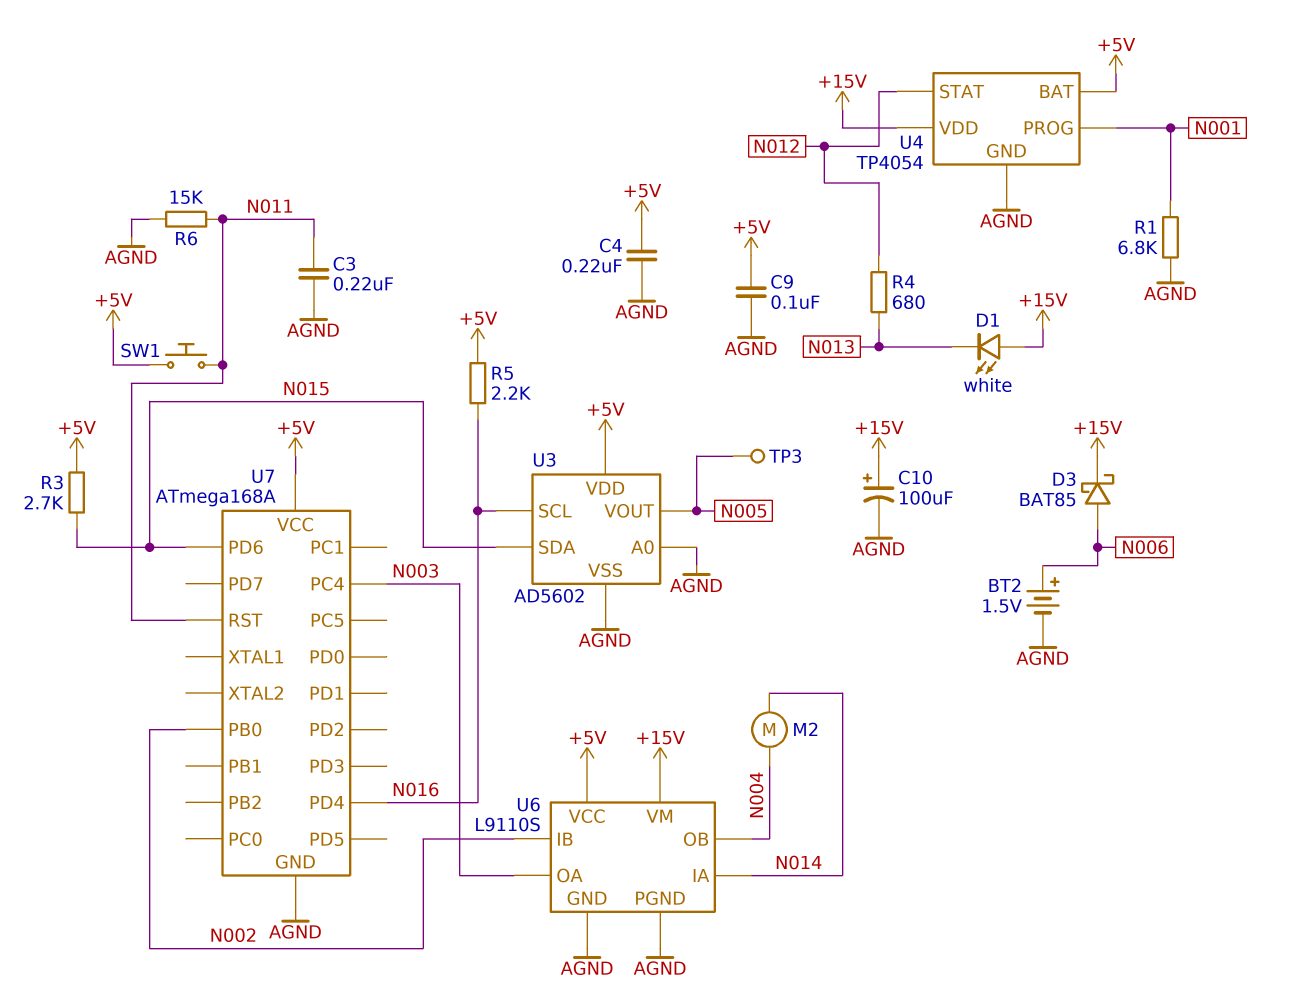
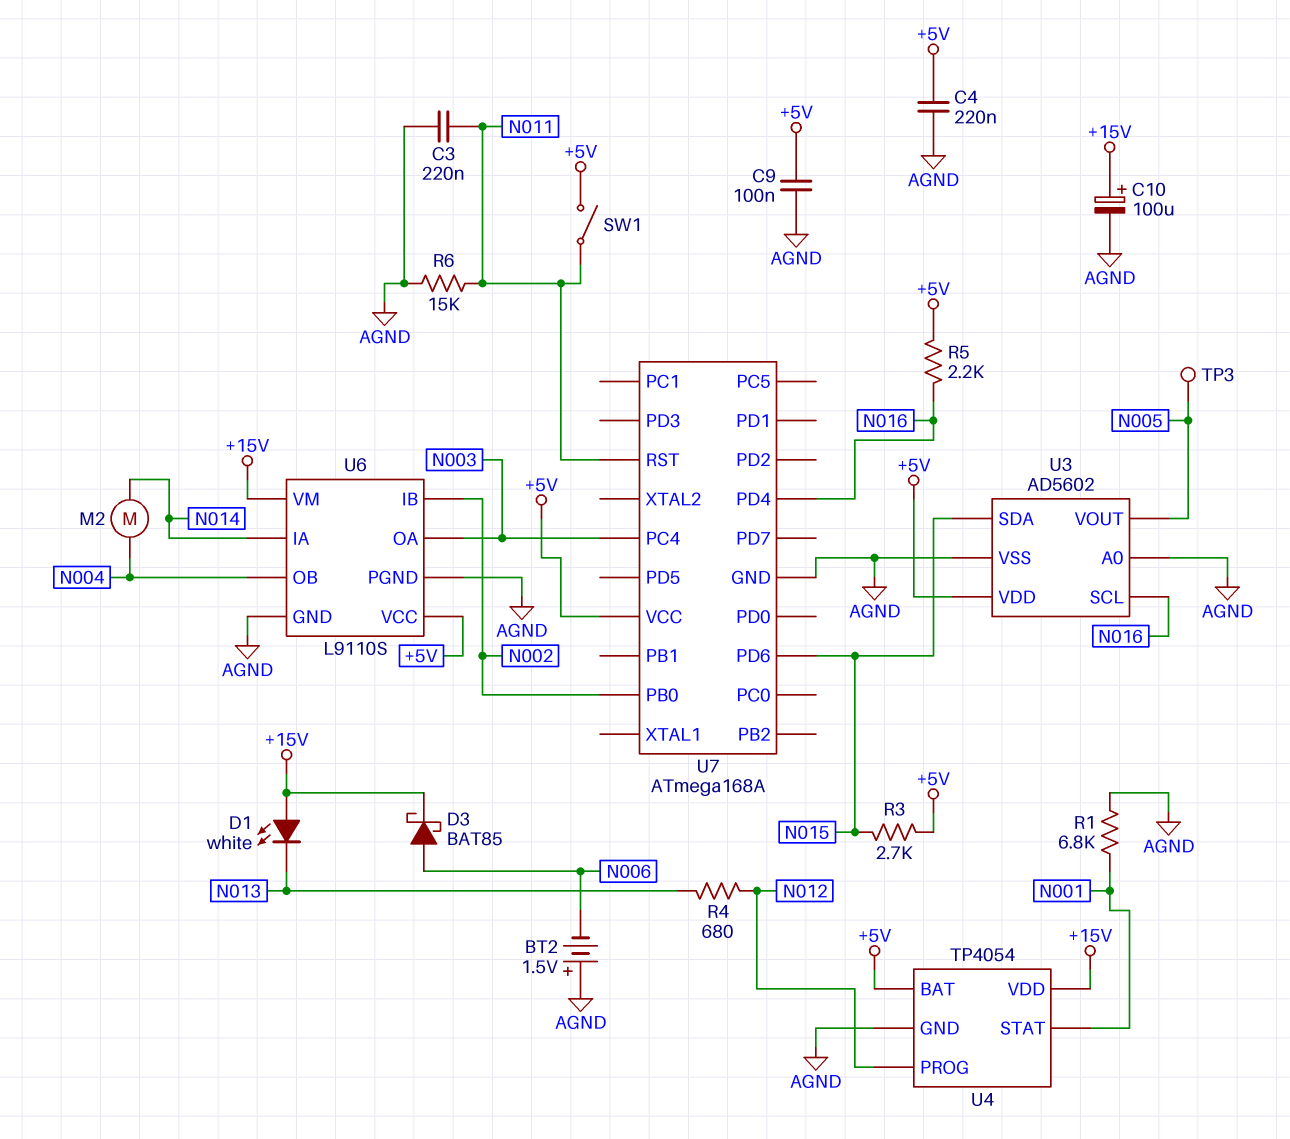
BT2: 1.5V (plus N006, minus AGND) -> 1.5V (plus AGND, minus N006)
SW1: button (+5V, N011) -> switch (+5V, N011)
U4 pin PROG: N001 -> N012
U4 pin STAT: N012 -> N001

